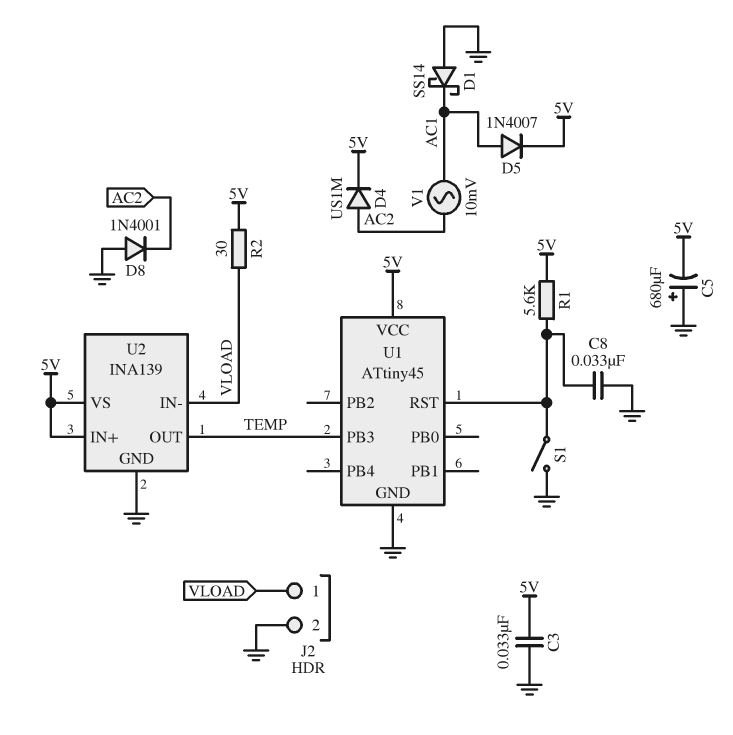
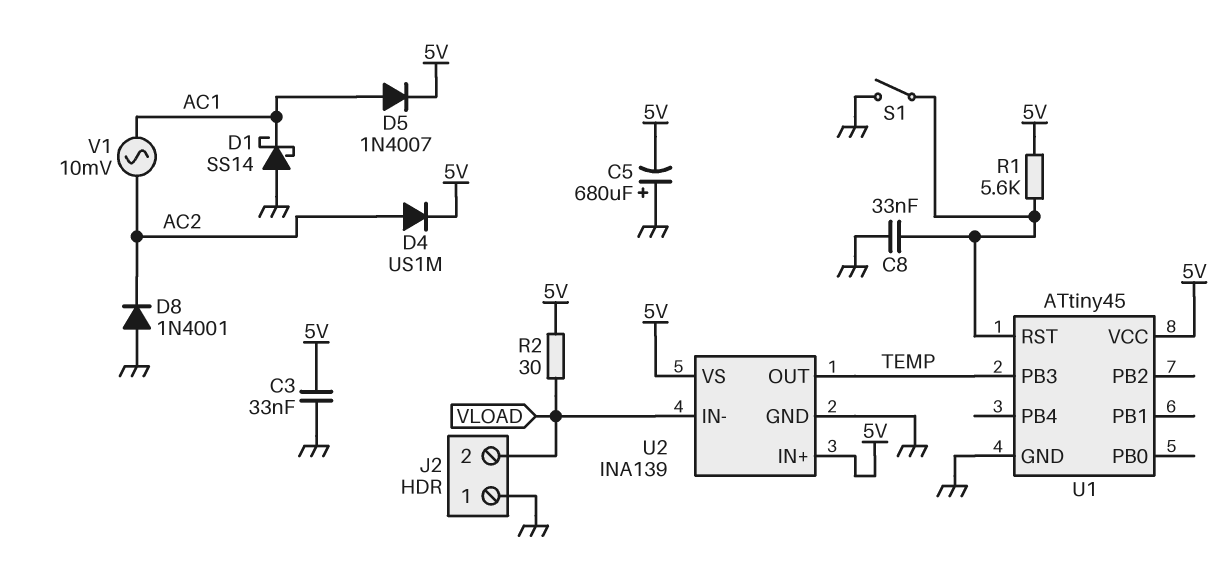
J2 pin 1: VLOAD -> GND
J2 pin 2: GND -> VLOAD

